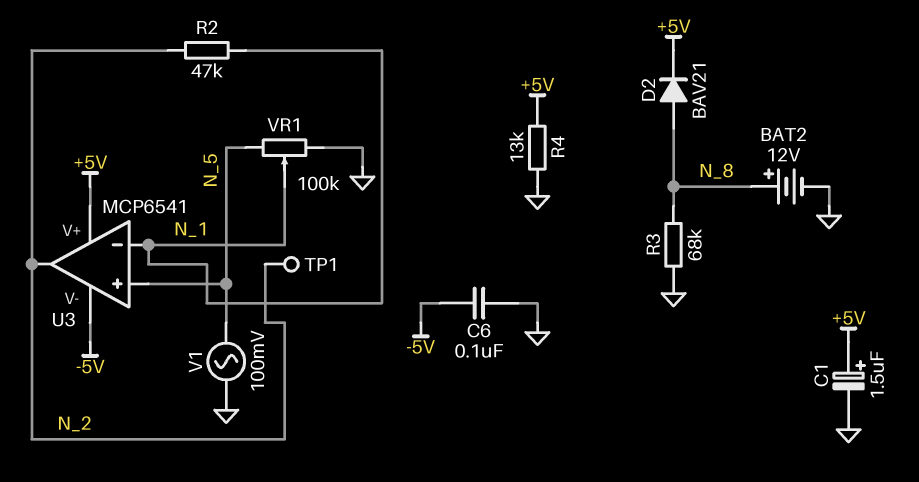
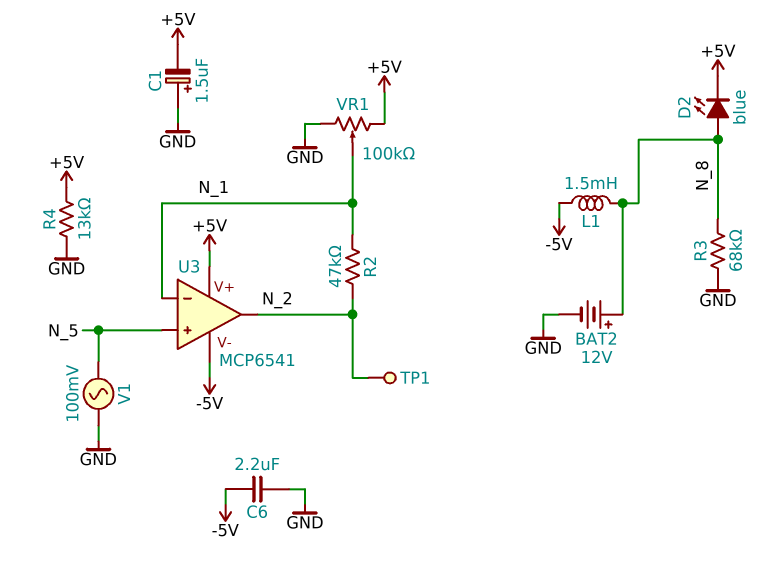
C1: 1.5uF (plus +5V, minus GND) -> 1.5uF (plus GND, minus +5V)
C6: 100nF (-5V, GND) -> 2.2uF (-5V, GND)
D2: diode BAV21 (A N_8, K +5V) -> LED blue (A N_8, K +5V)
L1: none -> 1.5mH (-5V, N_8)
VR1: 100k (GND, N_5, wiper N_1) -> 100k (+5V, GND, wiper N_1)

